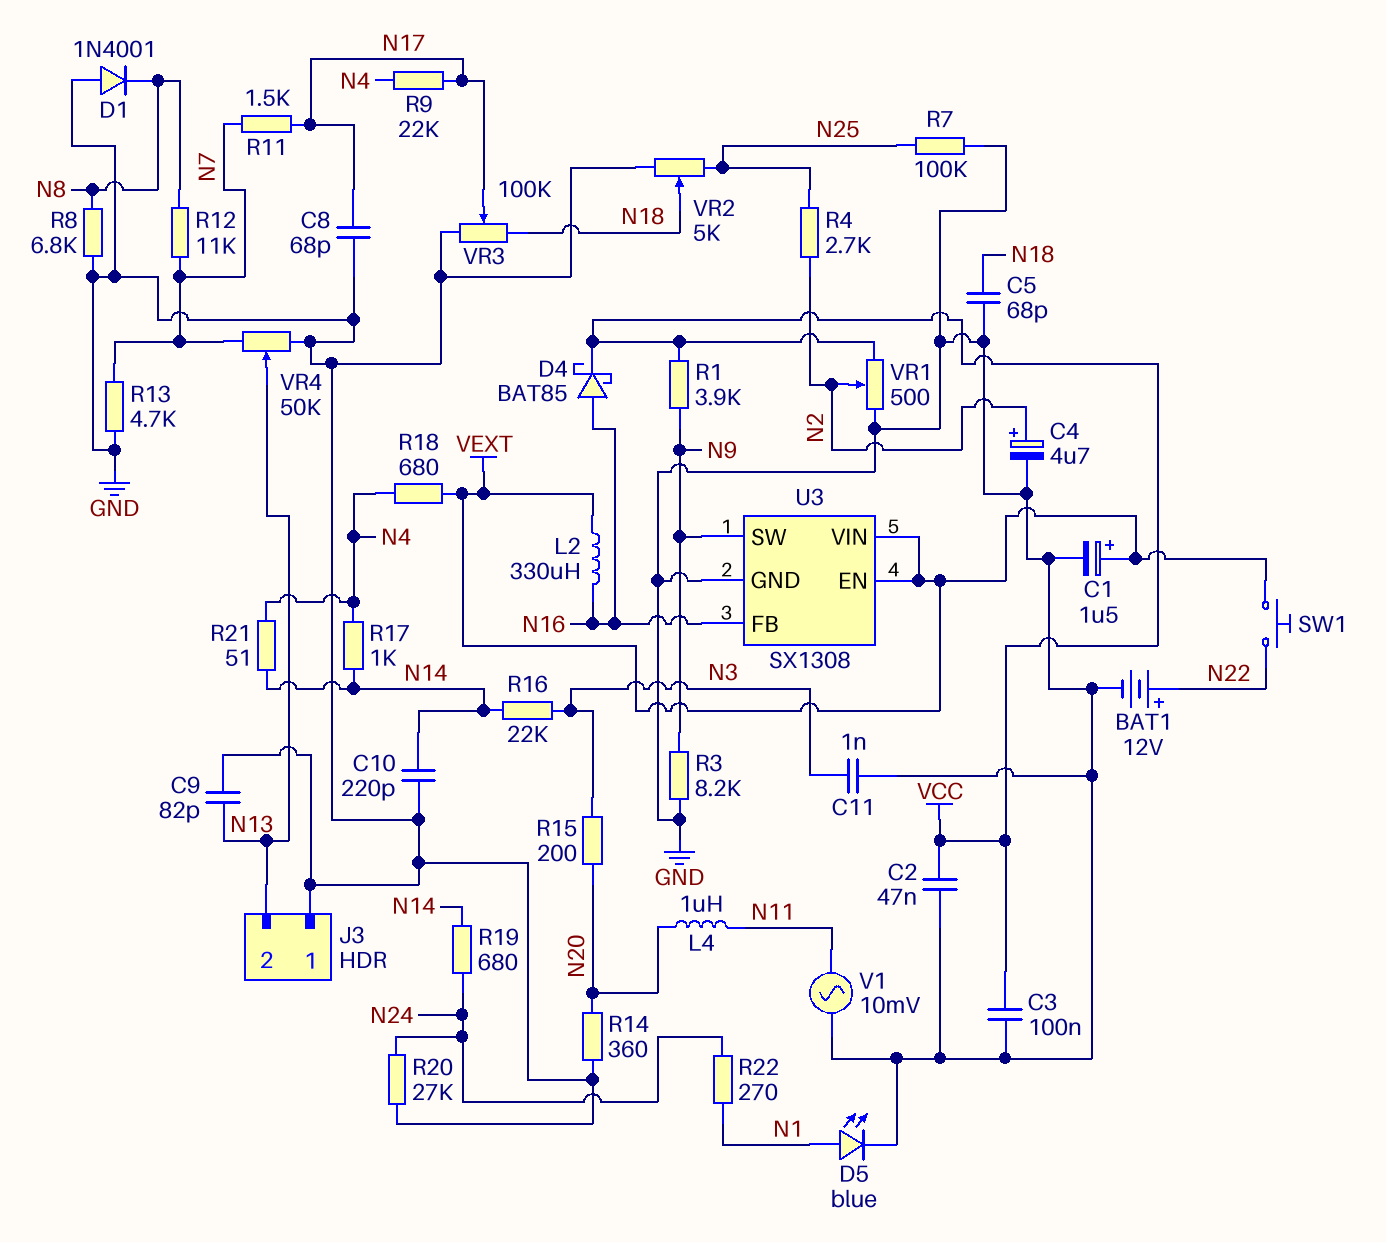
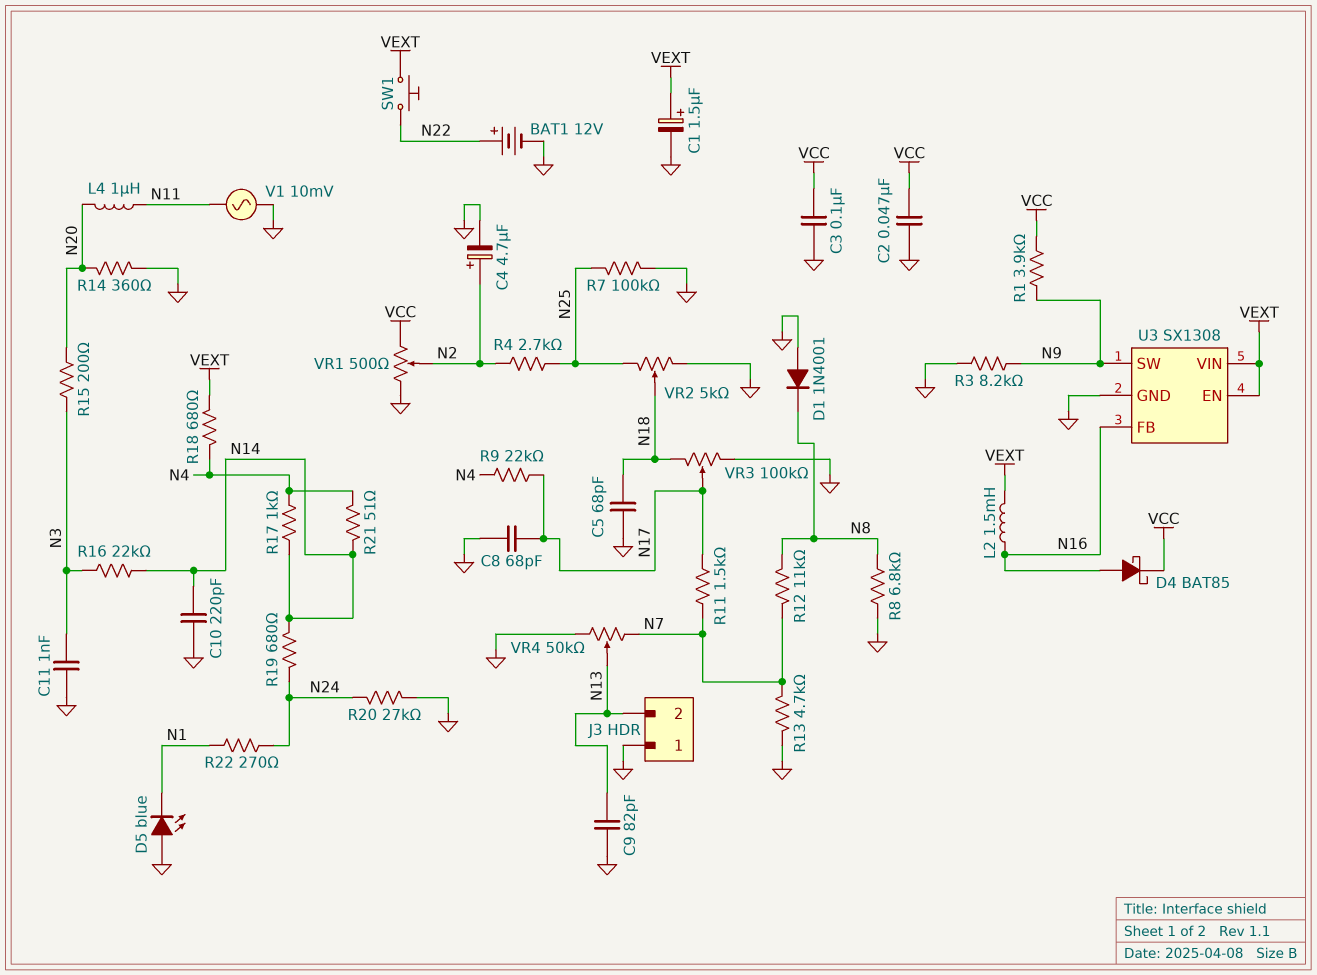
D5: LED blue (A N1, K GND) -> LED blue (A GND, K N1)
L2: 330uH (N16, VEXT) -> 1.5mH (N16, VEXT)

